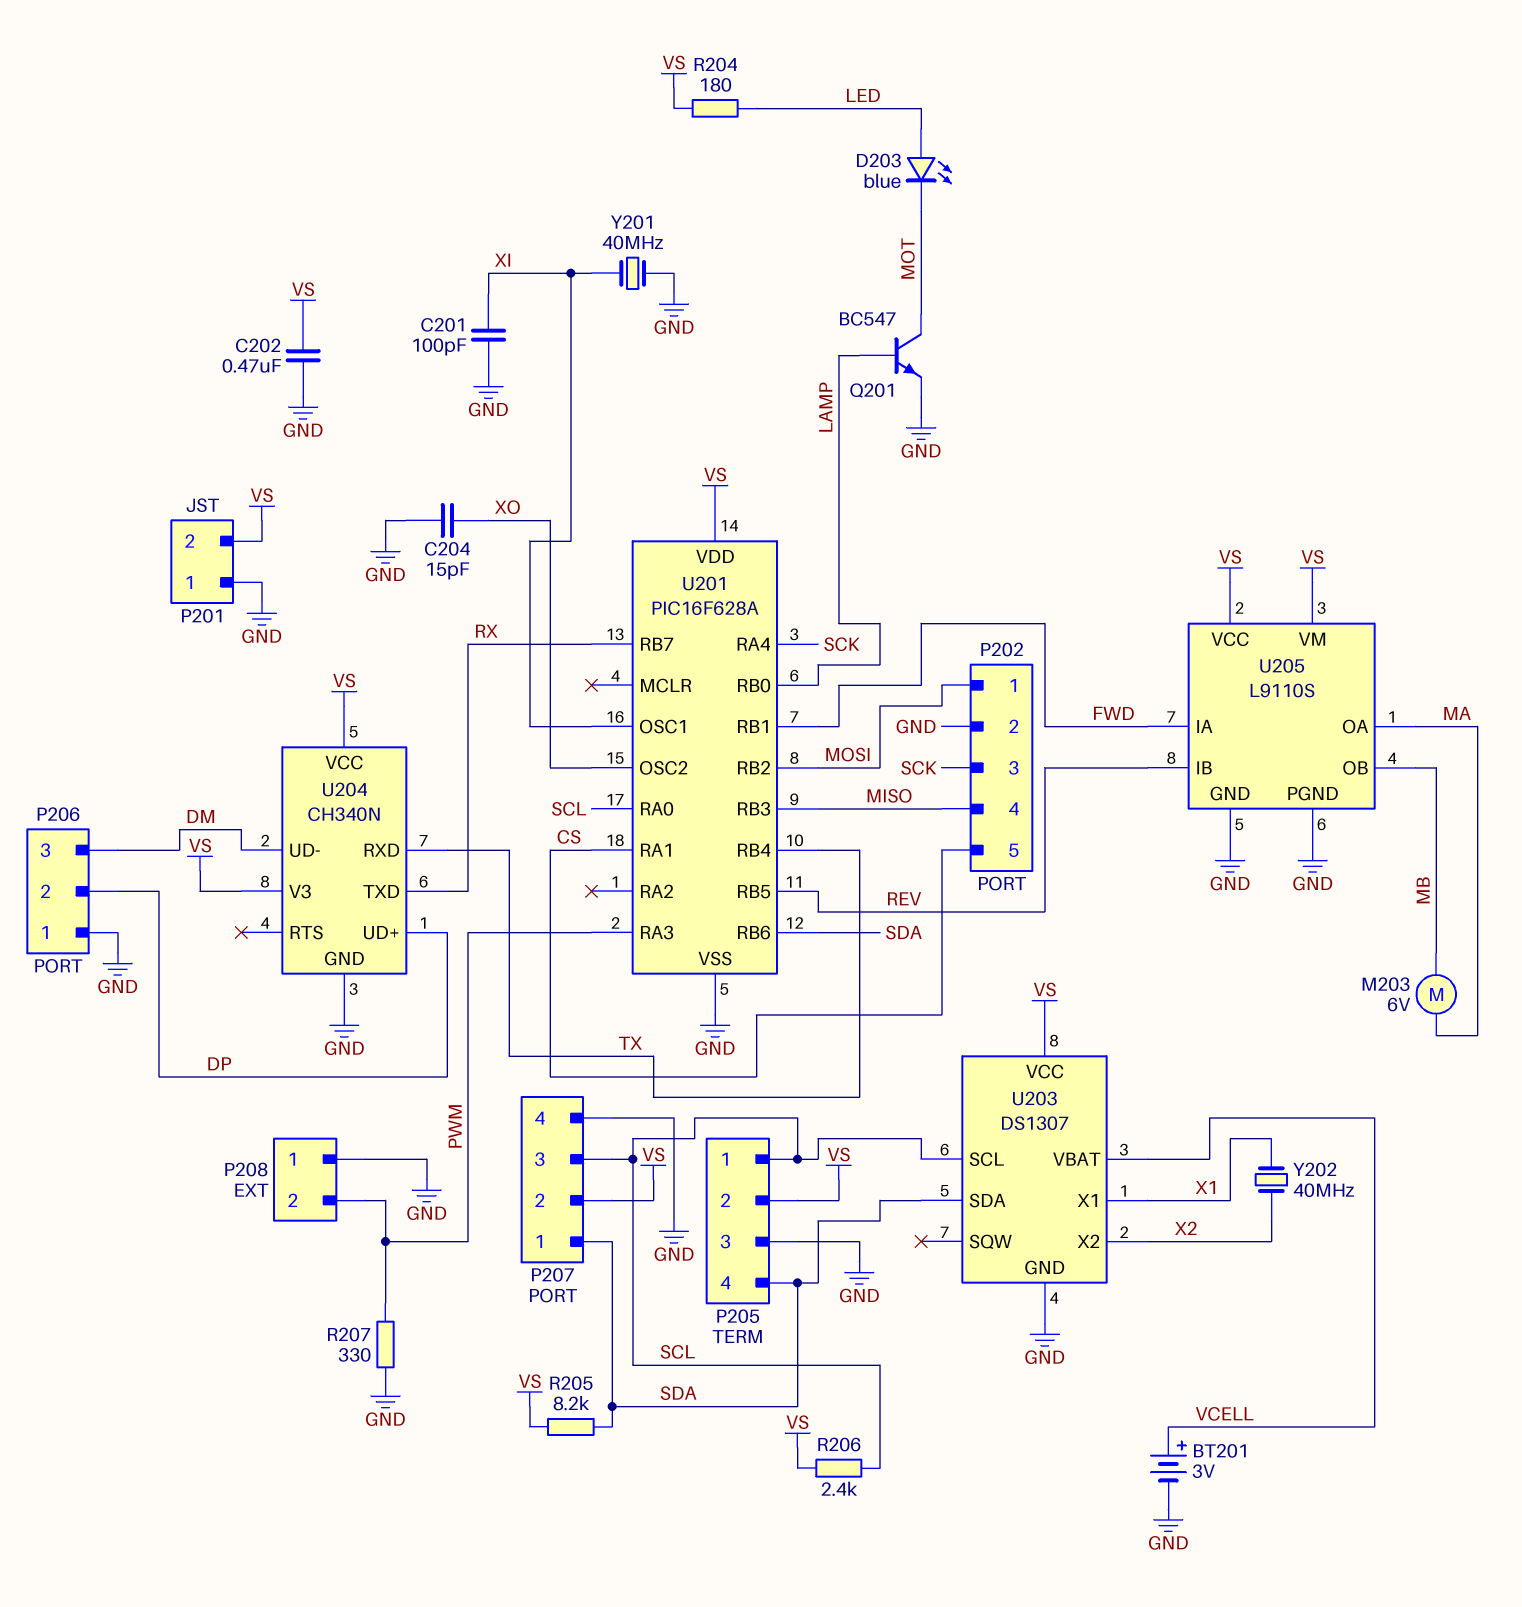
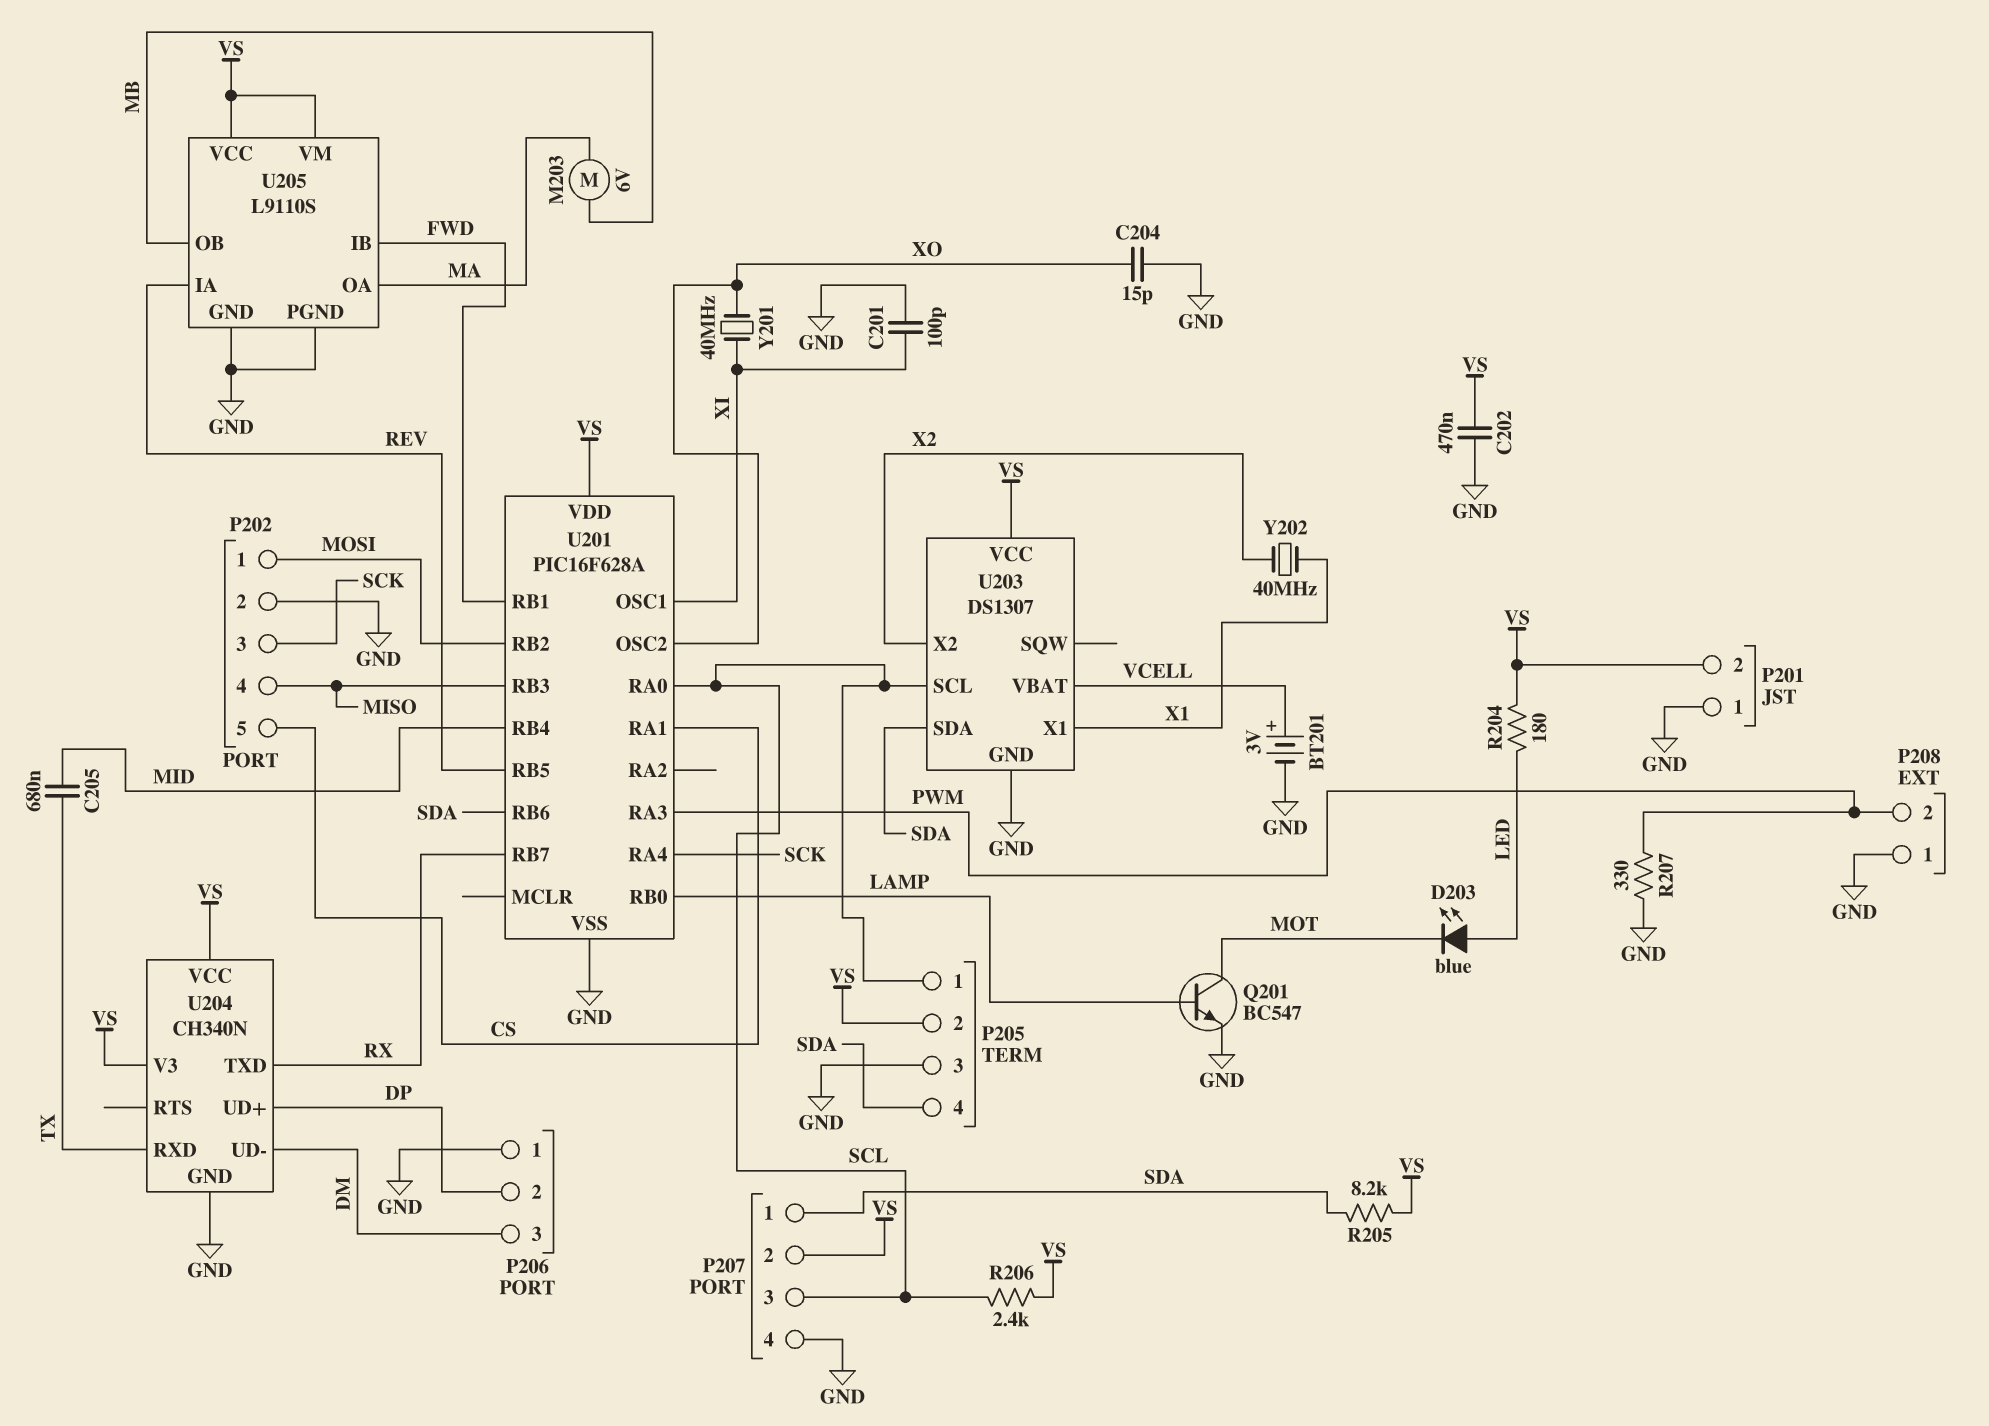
C205: none -> 680nF (MID, TX)
U201 pin RB4: TX -> MID
U205 pin IA: FWD -> REV
U205 pin IB: REV -> FWD
Y201: 40MHz (GND, XI) -> 40MHz (XI, XO)

